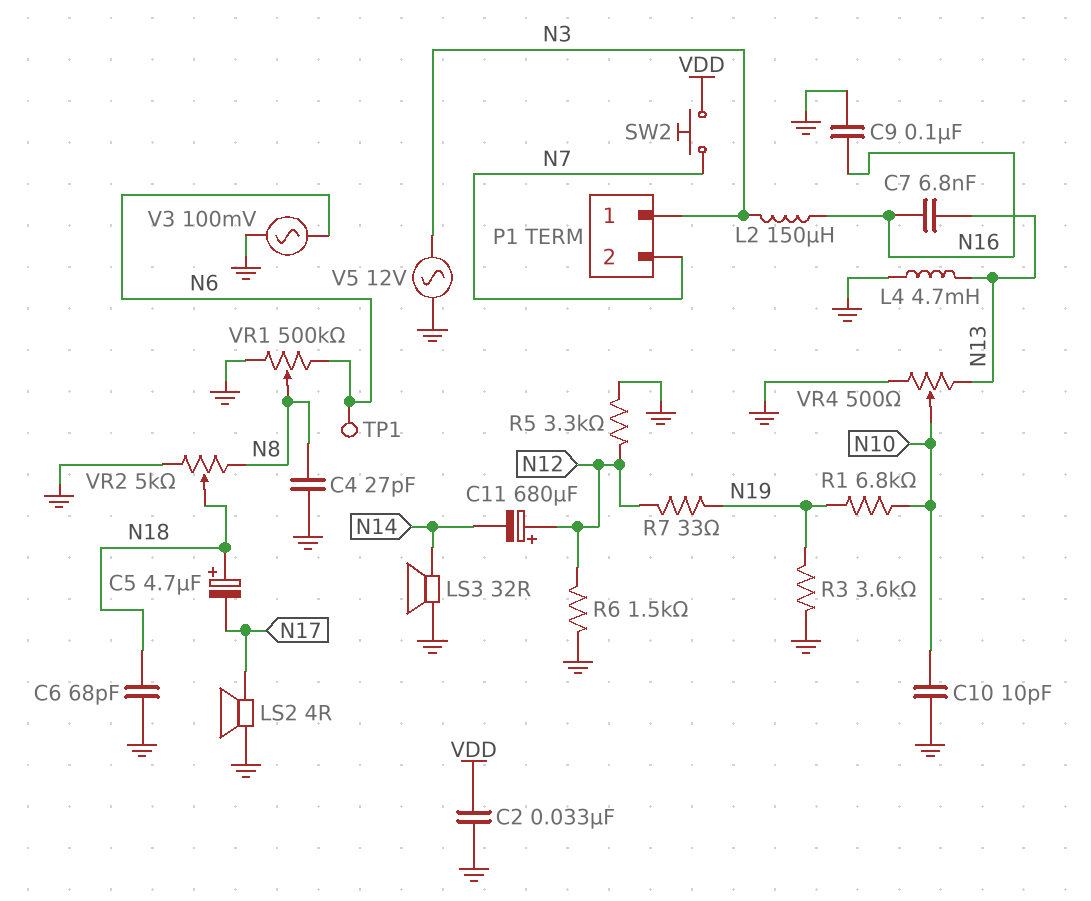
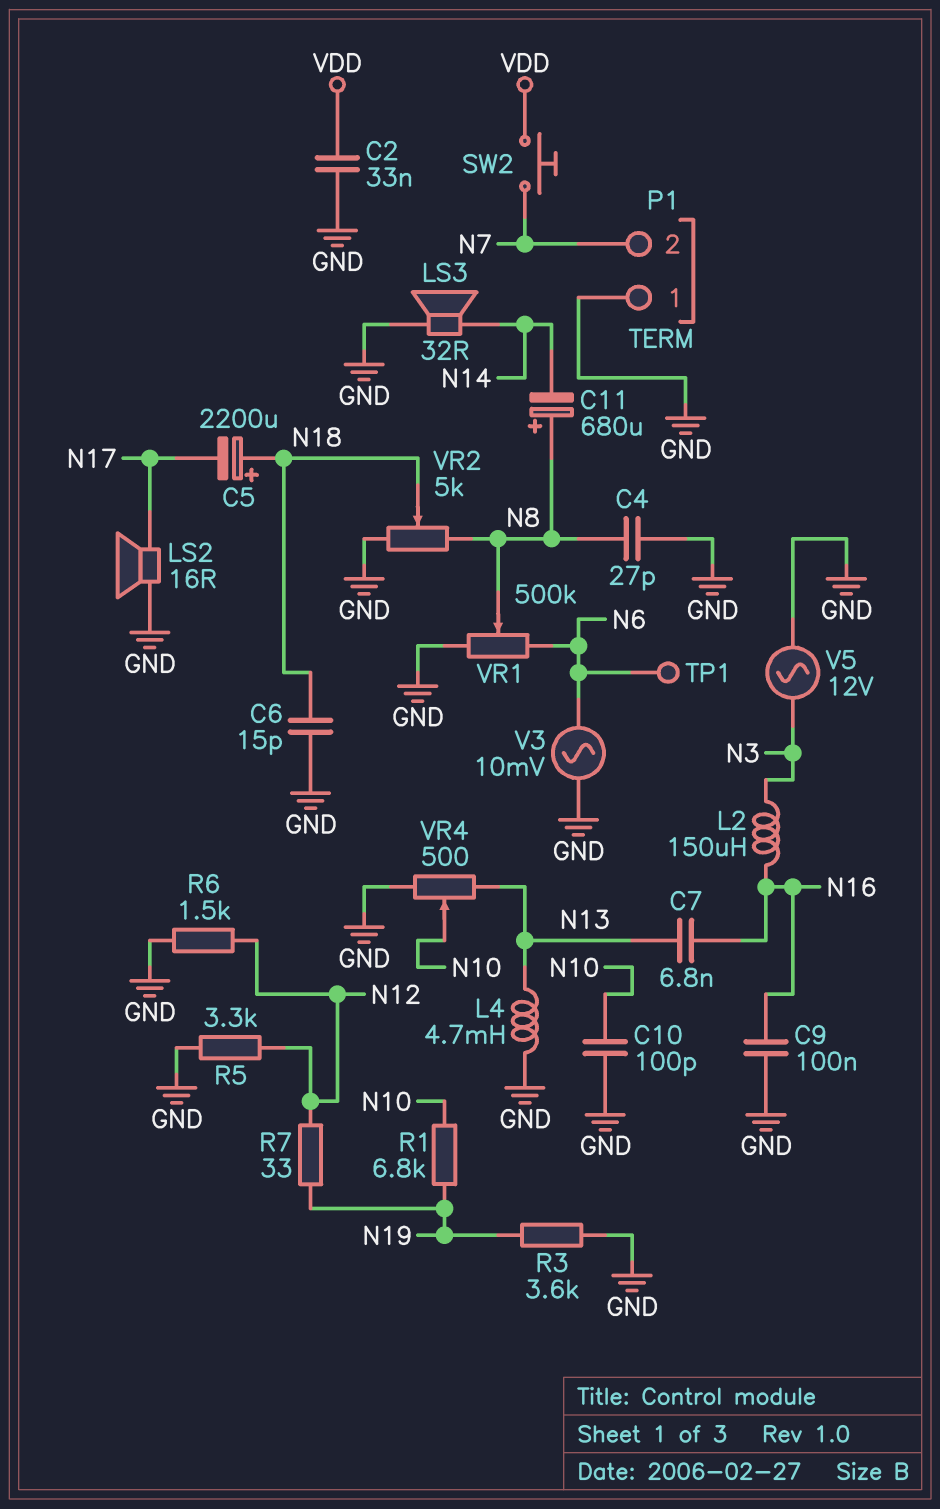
C5: 4.7uF (plus N18, minus N17) -> 2200uF (plus N18, minus N17)
C6: 68pF (GND, N18) -> 15pF (GND, N18)
C10: 10pF (GND, N10) -> 100pF (GND, N10)
C11: 680uF (plus N12, minus N14) -> 680uF (plus N8, minus N14)
LS2: speaker 4R (GND, N17) -> speaker 16R (GND, N17)
P1 pin 1: N3 -> GND
V3: AC 100mV (GND, N6) -> AC 10mV (GND, N6)

